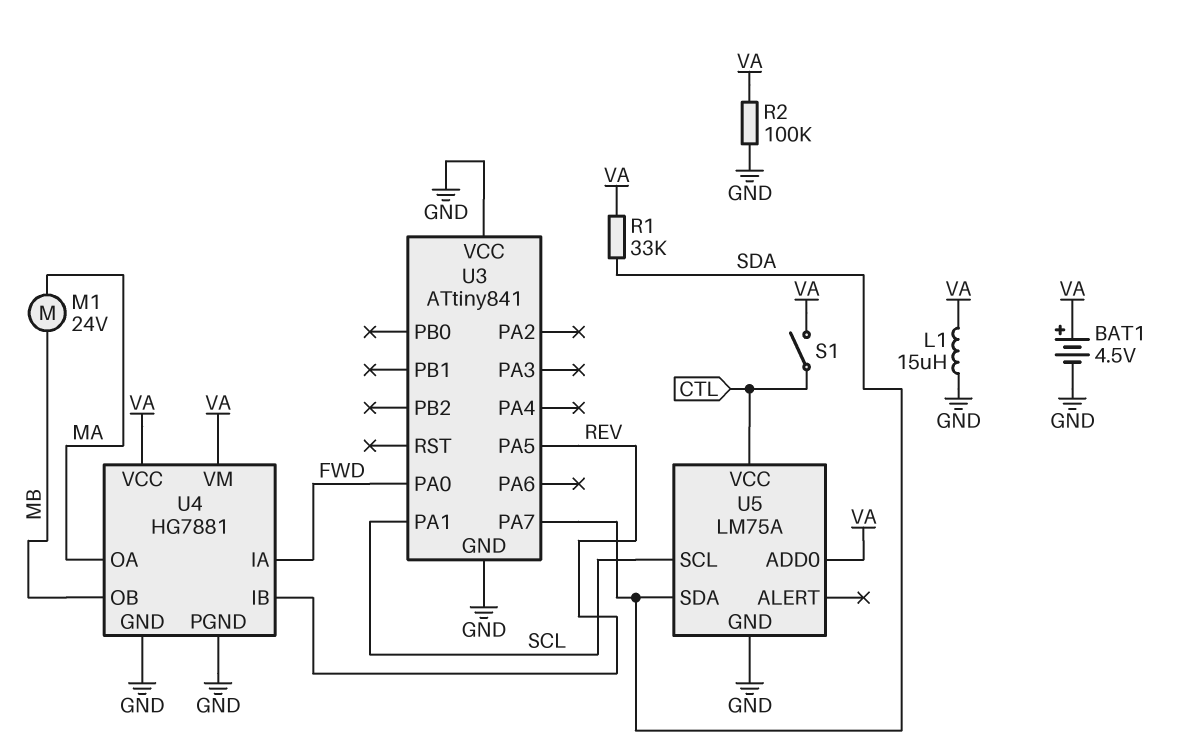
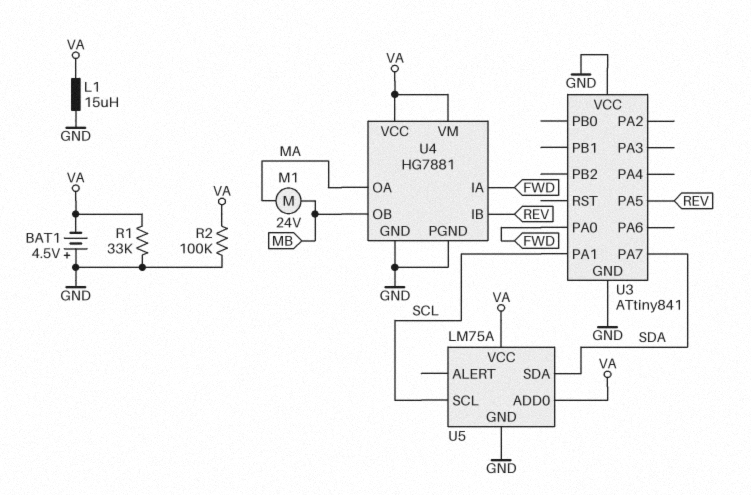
BAT1: 4.5V (plus VA, minus GND) -> 4.5V (plus GND, minus VA)
R1: 33k (SDA, VA) -> 33k (GND, VA)
S1: switch (CTL, VA) -> none
U5 pin VCC: CTL -> VA

